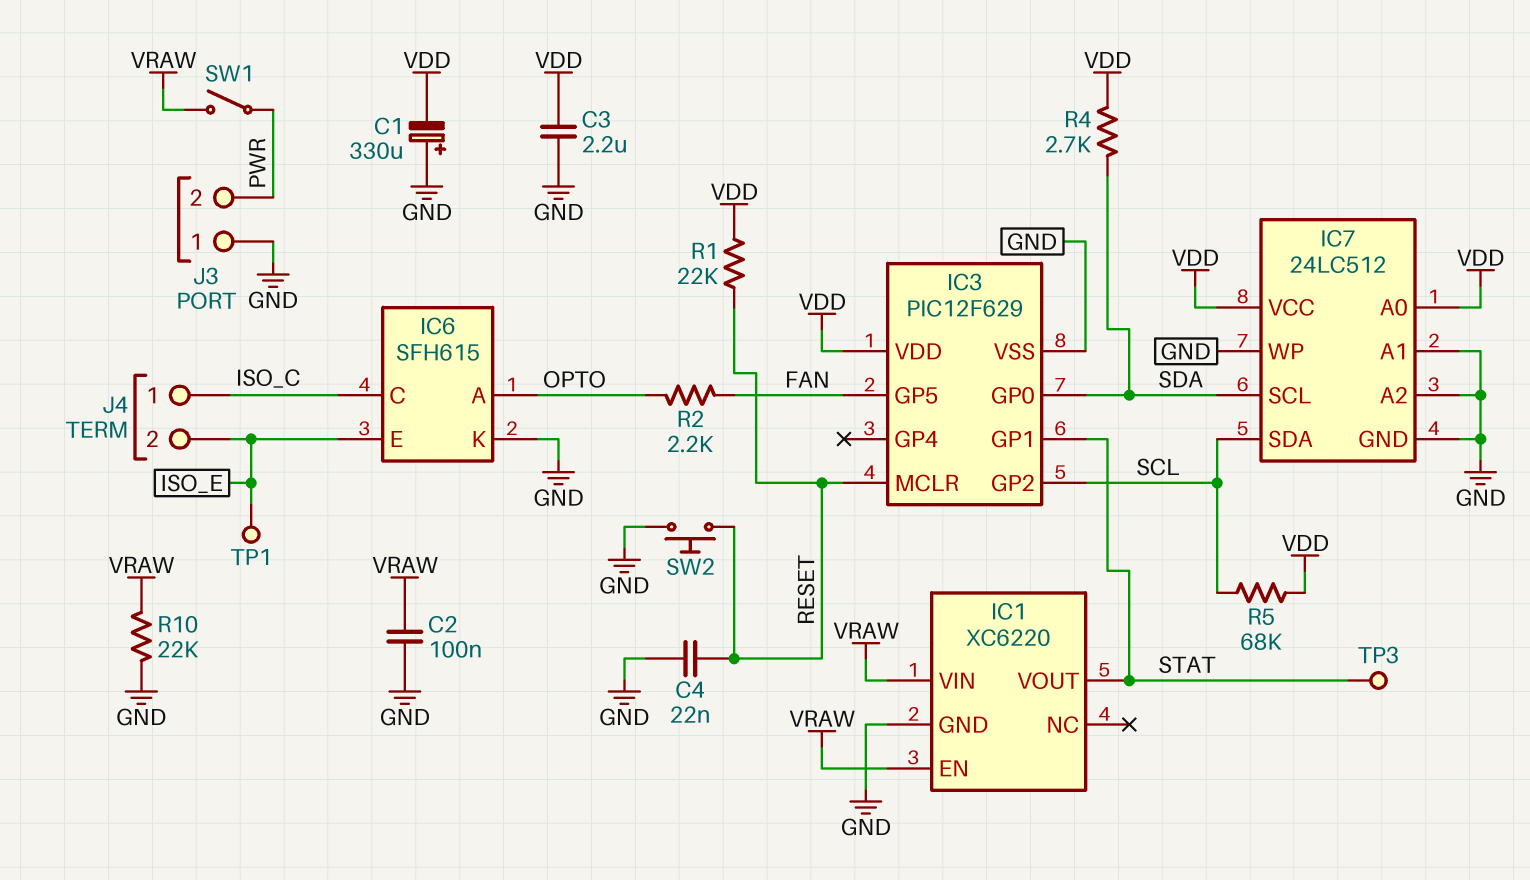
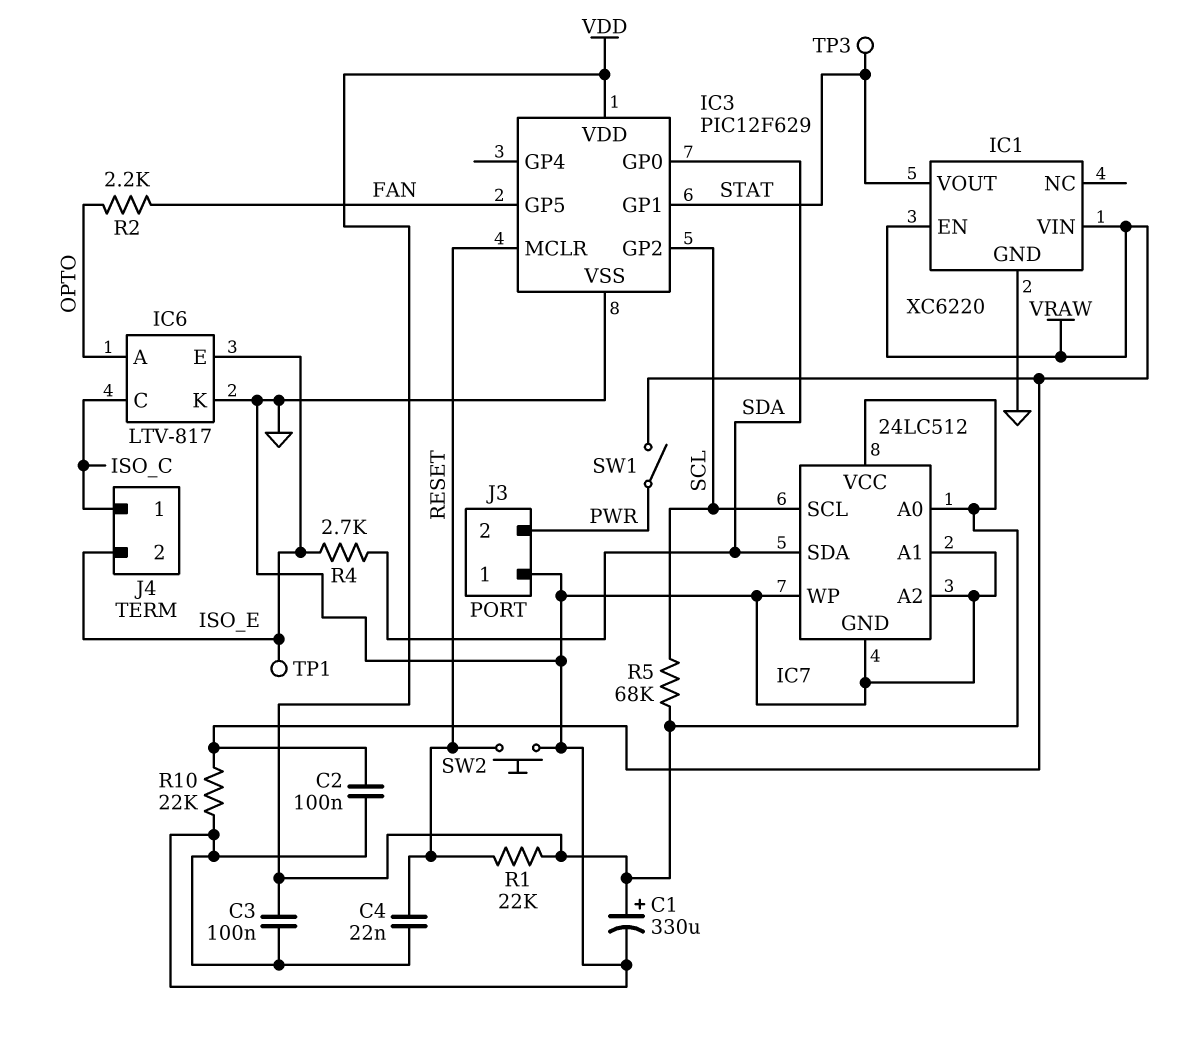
C1: 330uF (plus GND, minus VDD) -> 330uF (plus VDD, minus GND)
C3: 2.2uF (GND, VDD) -> 100nF (GND, VDD)
IC6: SFH615 -> LTV-817
IC7 pin SCL: SDA -> SCL
IC7 pin SDA: SCL -> SDA
R4: 2.7k (SDA, VDD) -> 2.7k (ISO_E, SDA)

